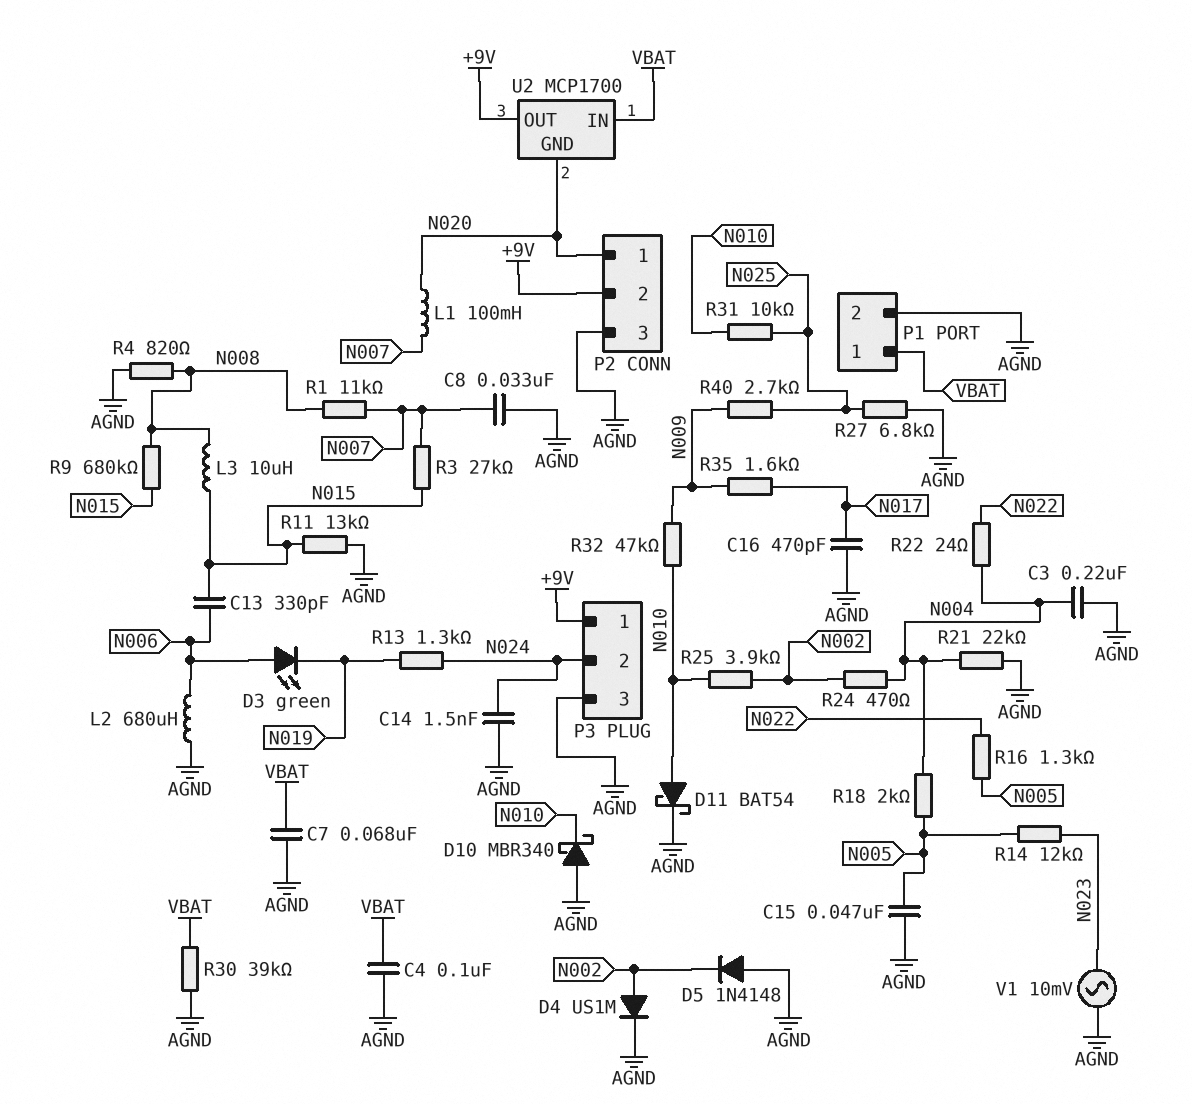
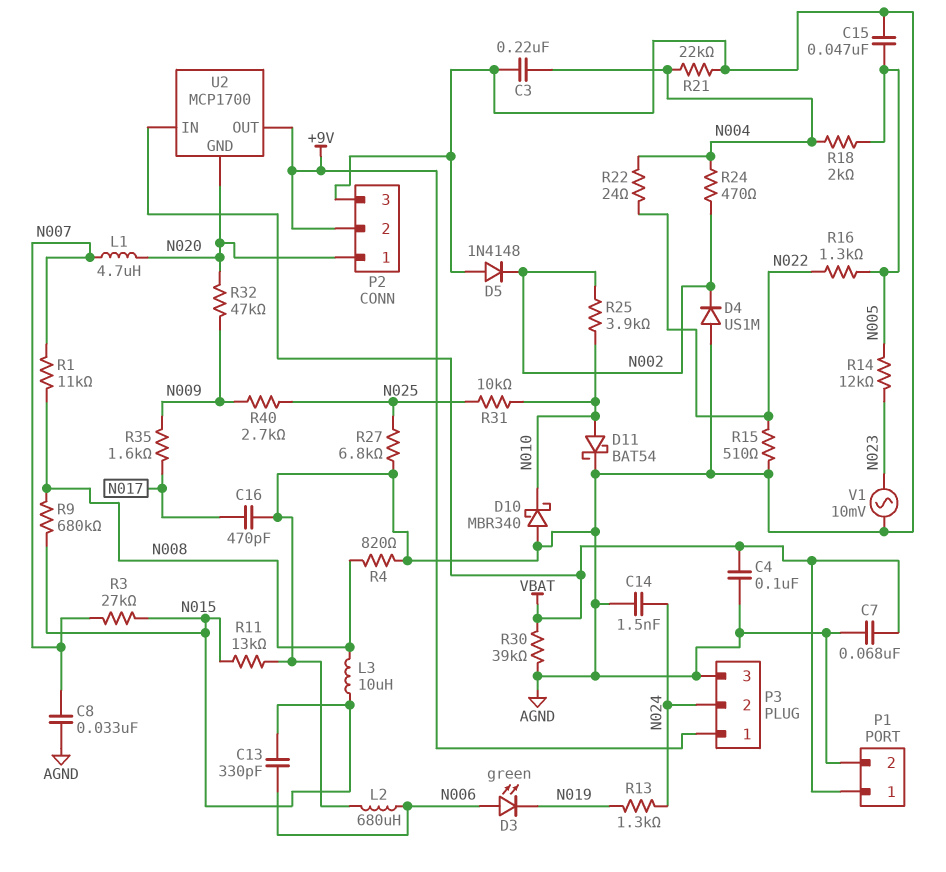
D4: diode US1M (A N002, K AGND) -> diode US1M (A AGND, K N002)
L1: 100mH (N007, N020) -> 4.7uH (N007, N020)
R15: none -> 510 (AGND, N022)
R32: 47k (N009, N010) -> 47k (N009, N020)

